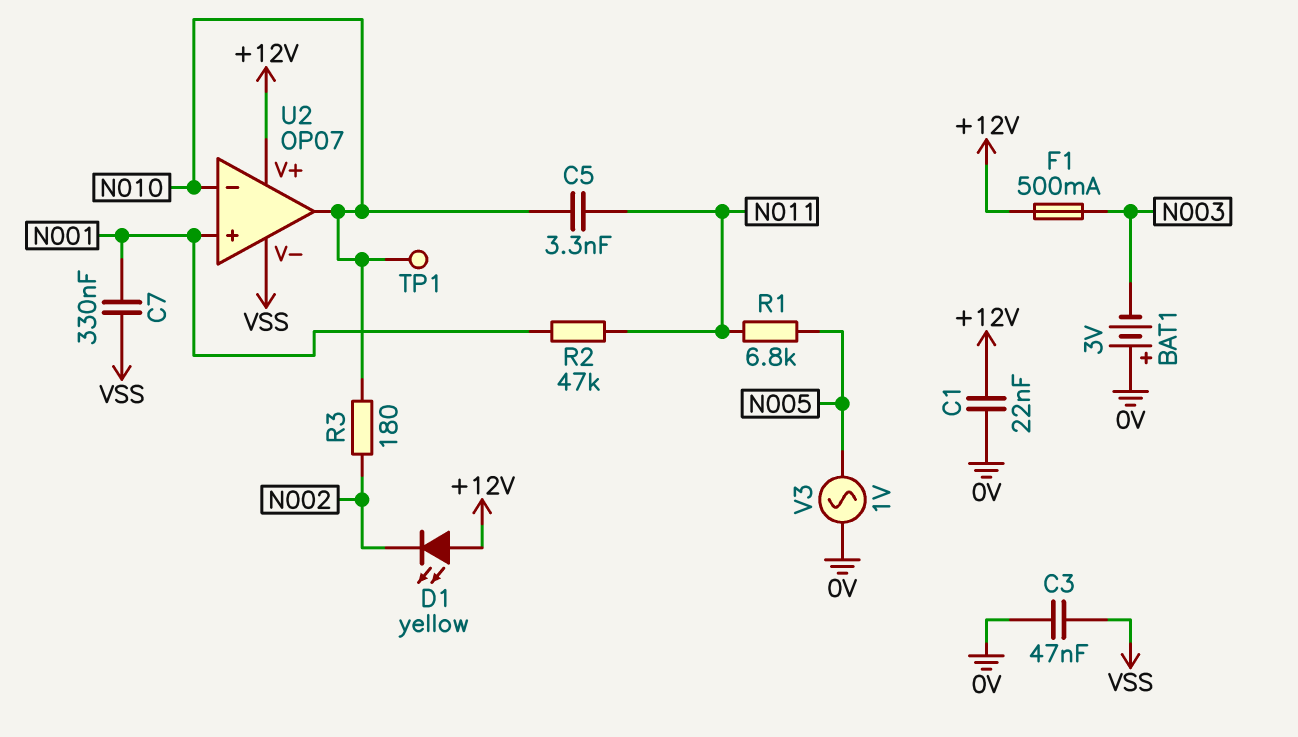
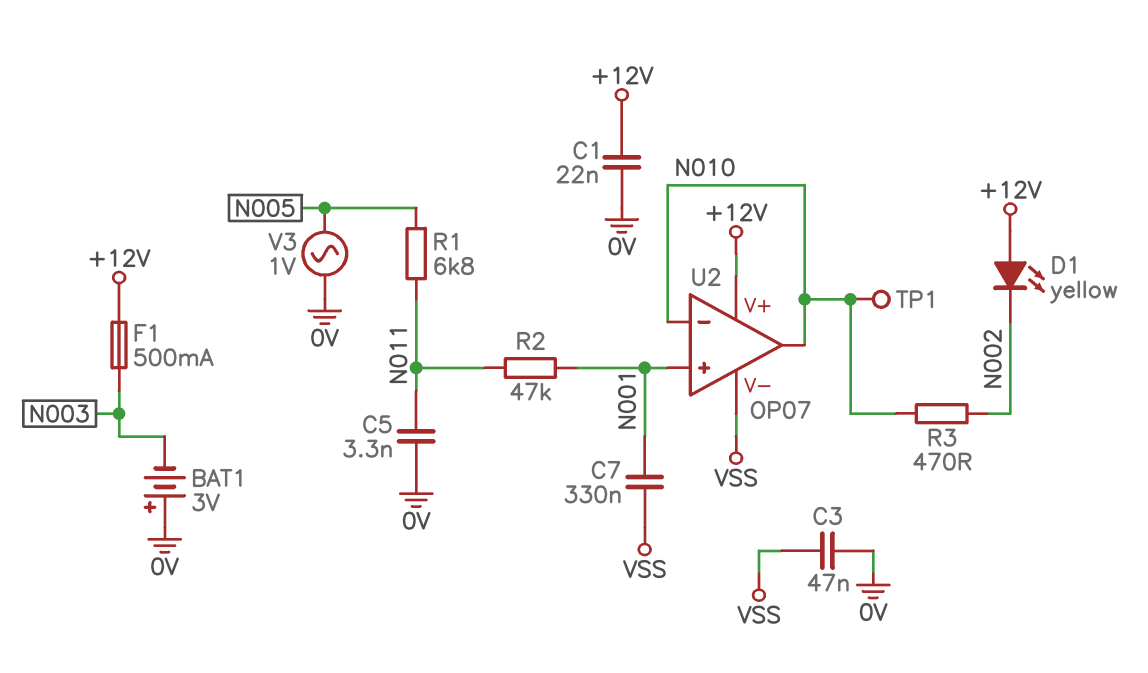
C5: 3.3nF (N010, N011) -> 3.3nF (0V, N011)
R3: 180 (N002, N010) -> 470 (N002, N010)

